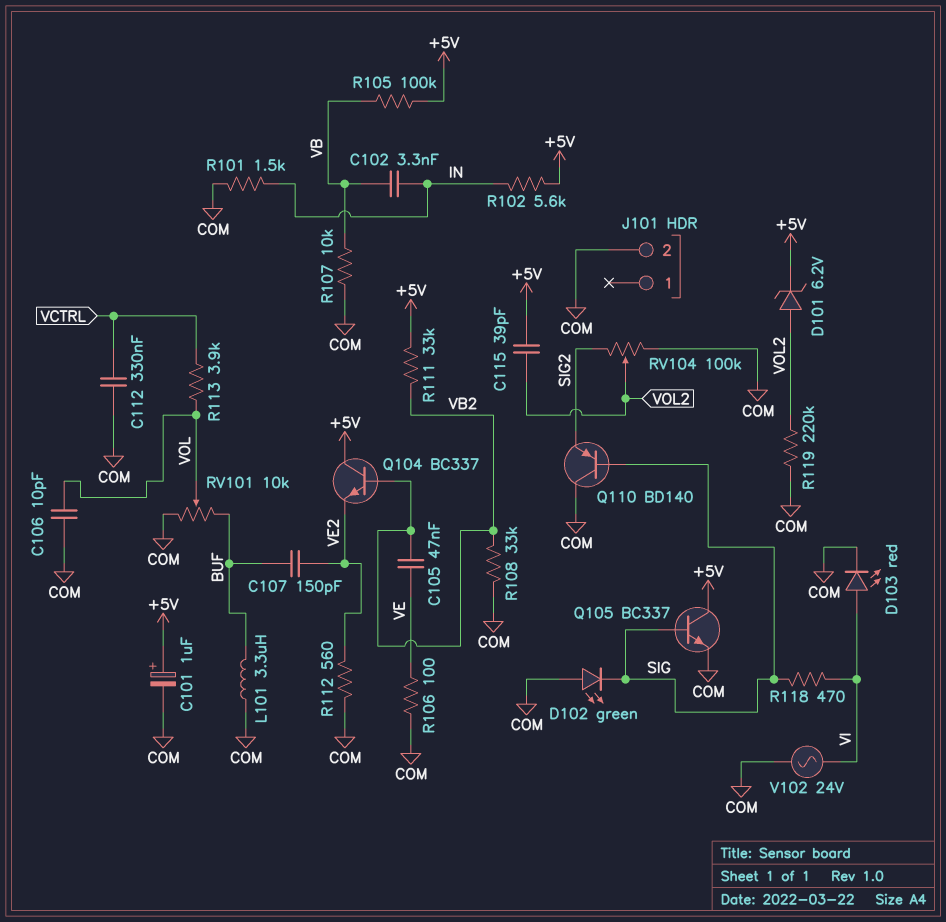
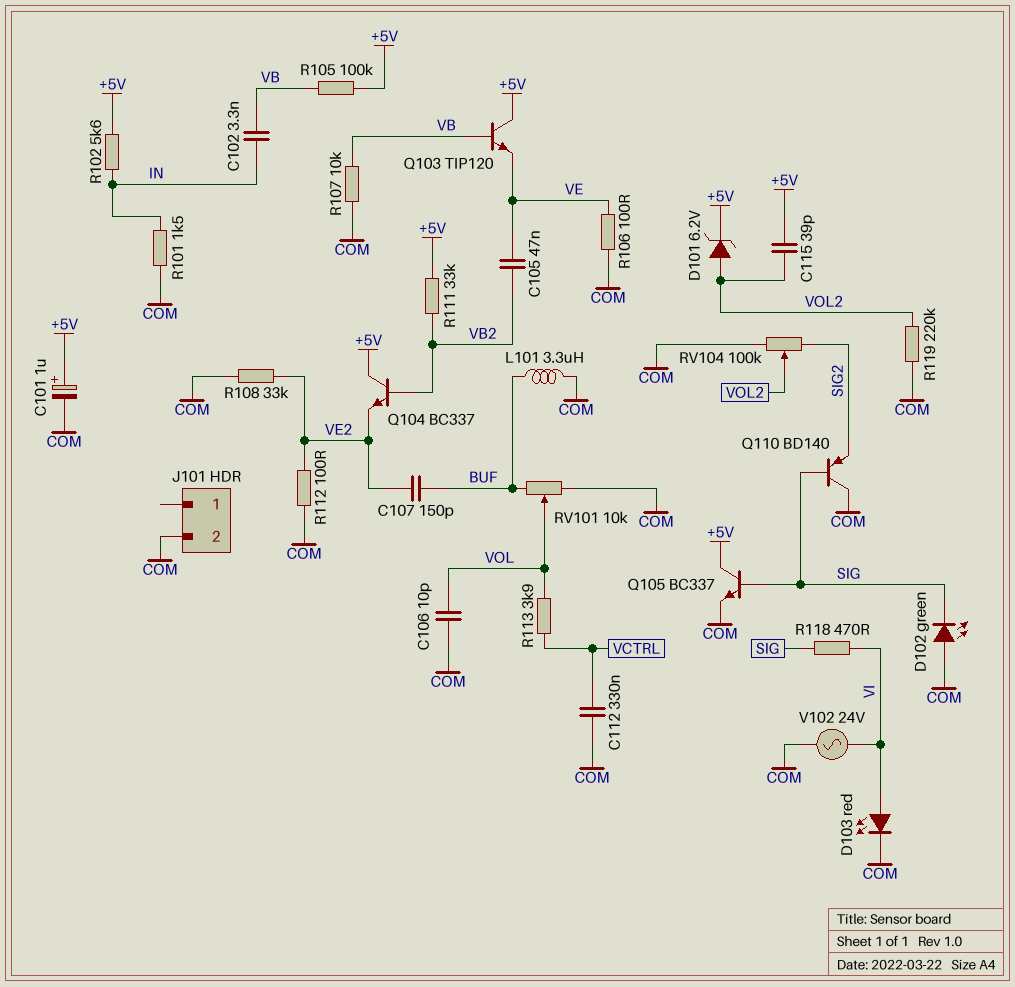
Q103: none -> NPN TIP120 (B VB, C +5V, E VE)
R108: 33k (COM, VB2) -> 33k (COM, VE2)
R112: 560 (COM, VE2) -> 100 (COM, VE2)

